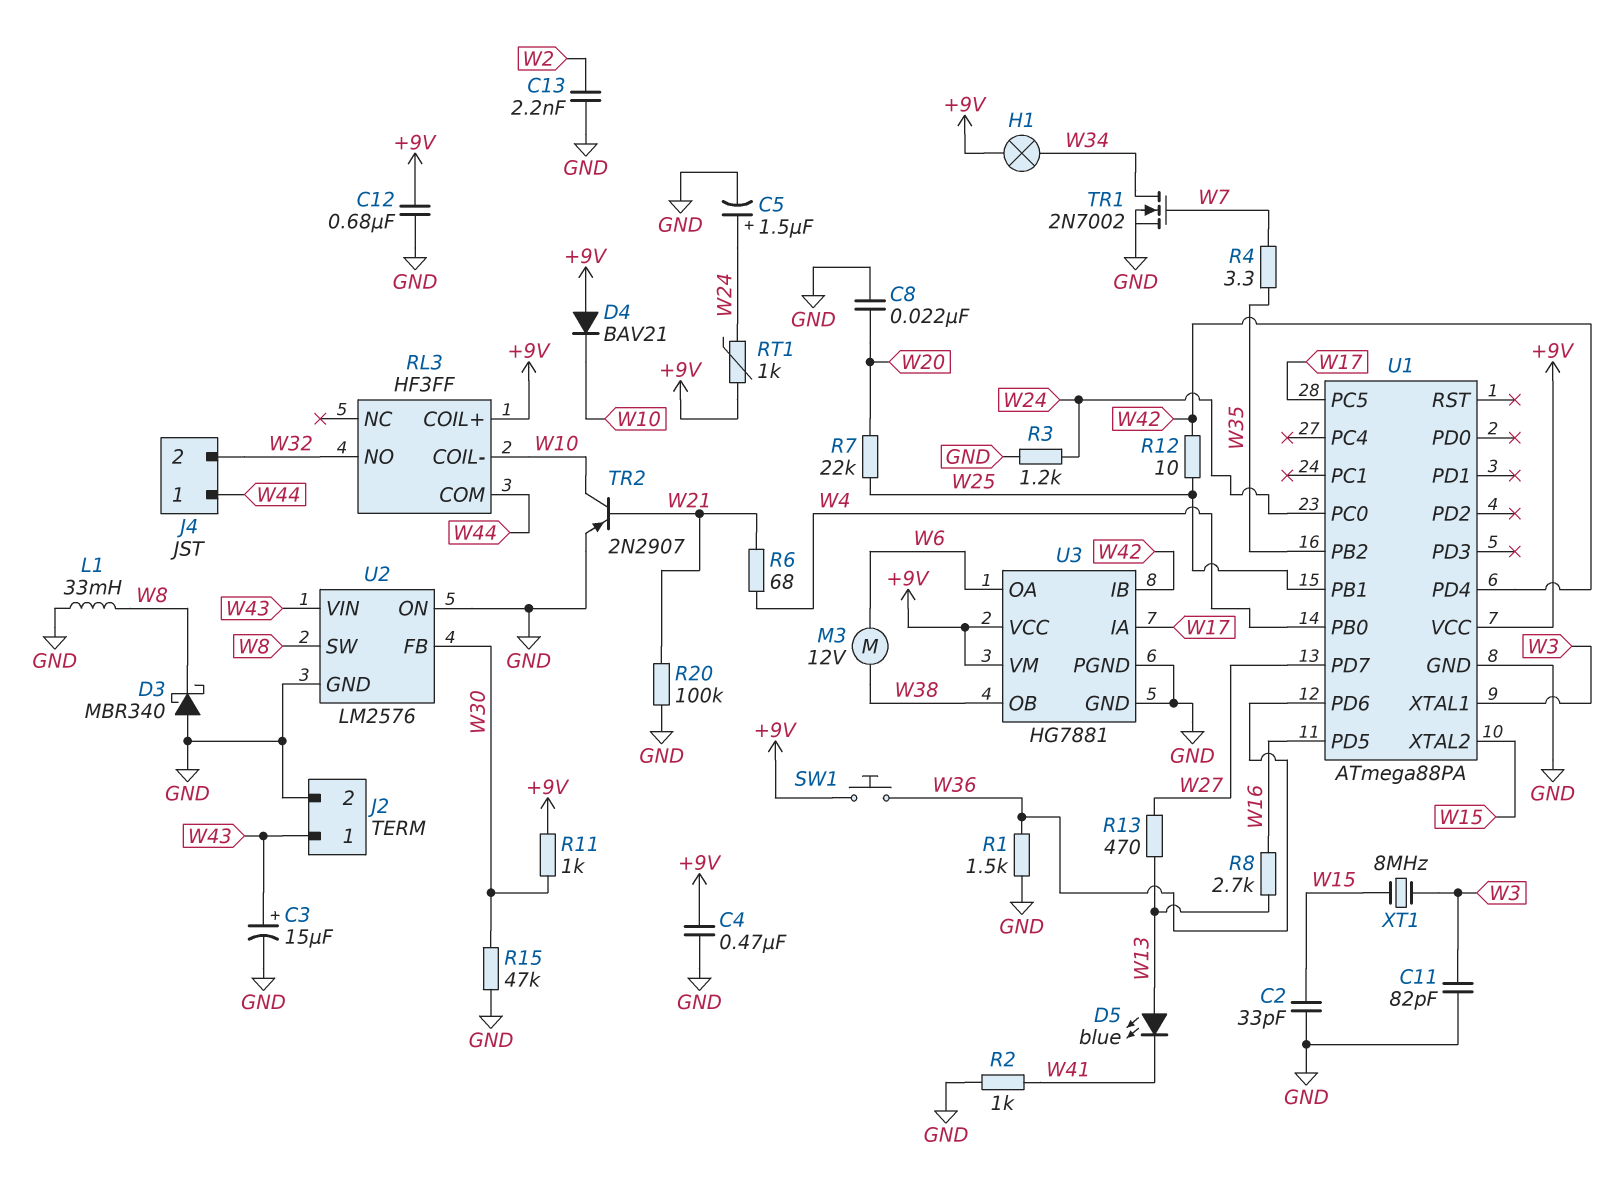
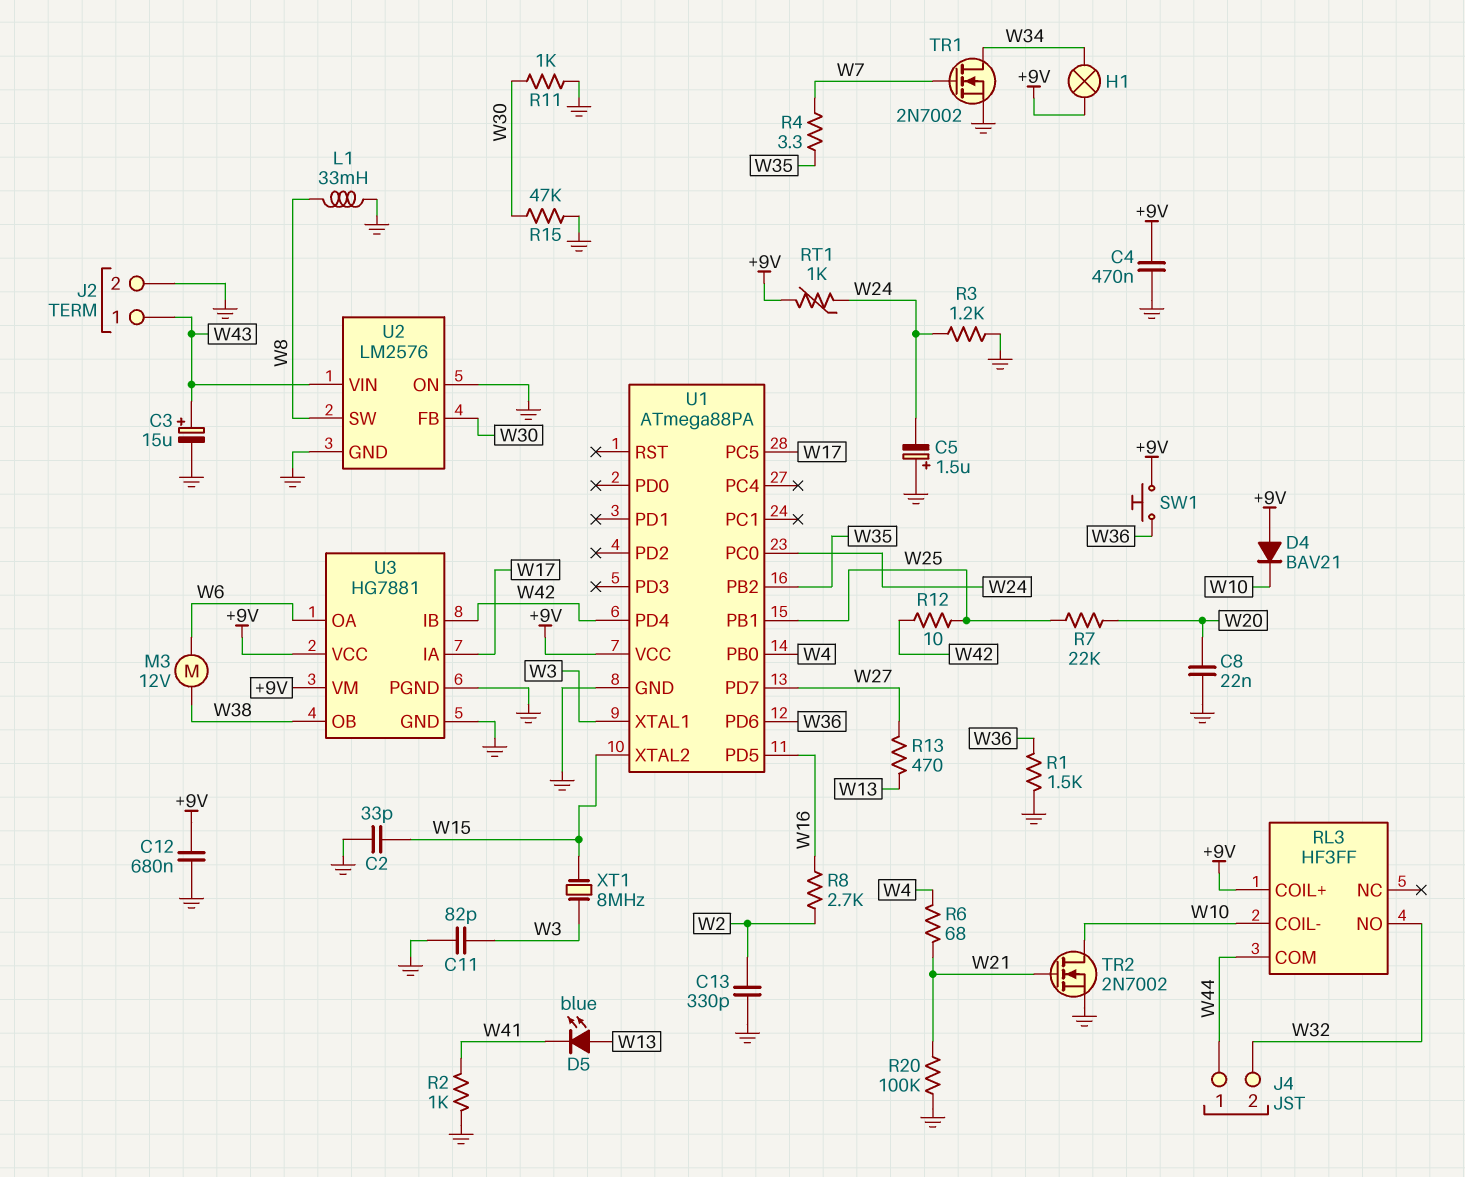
C5: 1.5uF (plus W24, minus GND) -> 1.5uF (plus GND, minus W24)
C13: 2.2nF (GND, W2) -> 330pF (GND, W2)
D3: schottky MBR340 (A GND, K W8) -> none
R8: 2.7k (W13, W16) -> 2.7k (W2, W16)
R11: 1k (+9V, W30) -> 1k (GND, W30)
TR2: PNP 2N2907 (B W21, C W10, E GND) -> NMOS 2N7002 (G W21, D W10, S GND)

